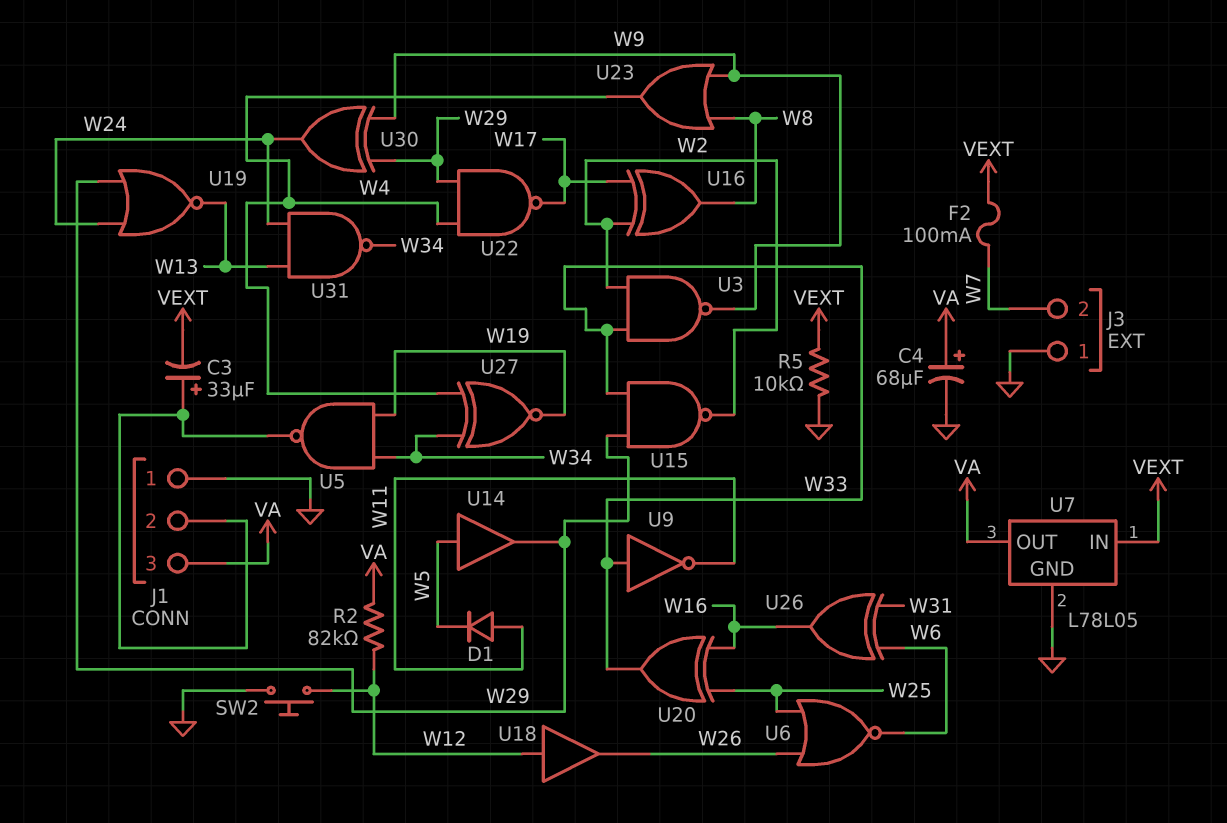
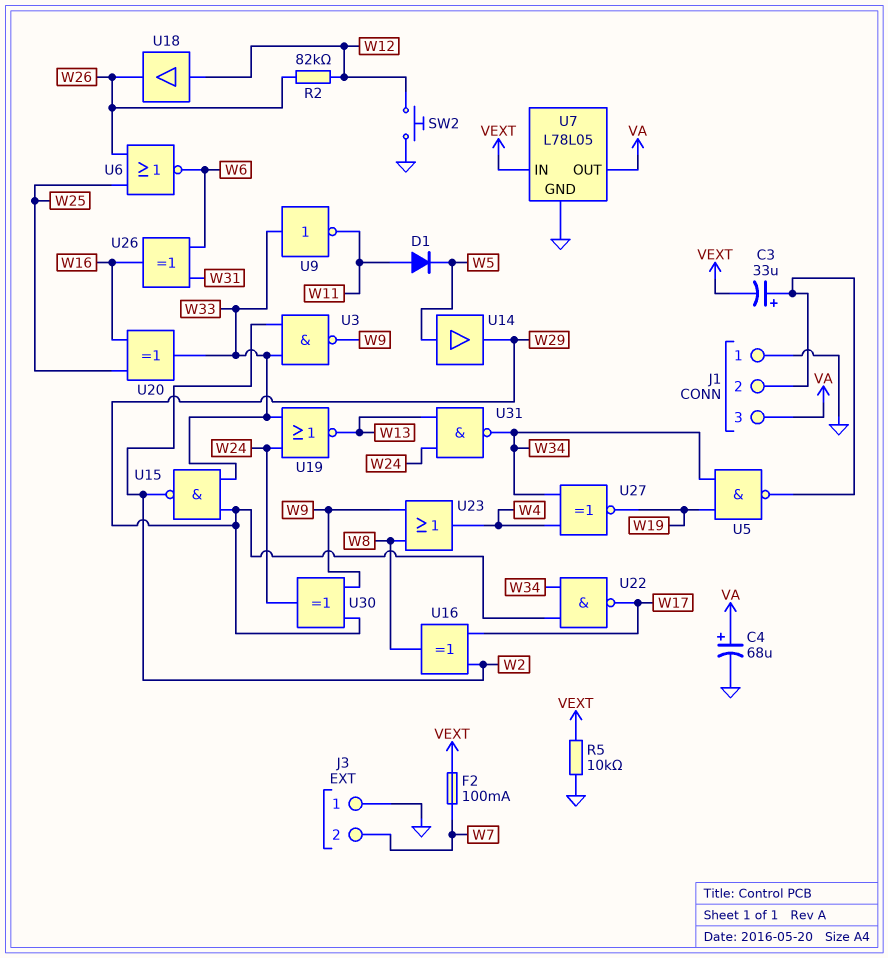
R2: 82k (VA, W12) -> 82k (W12, W26)
U19: NOR (in W24, in W29, out W13) -> NOR (in W24, in W33, out W13)
U22: NAND (in W4, in W29, out W17) -> NAND (in W29, in W34, out W17)

